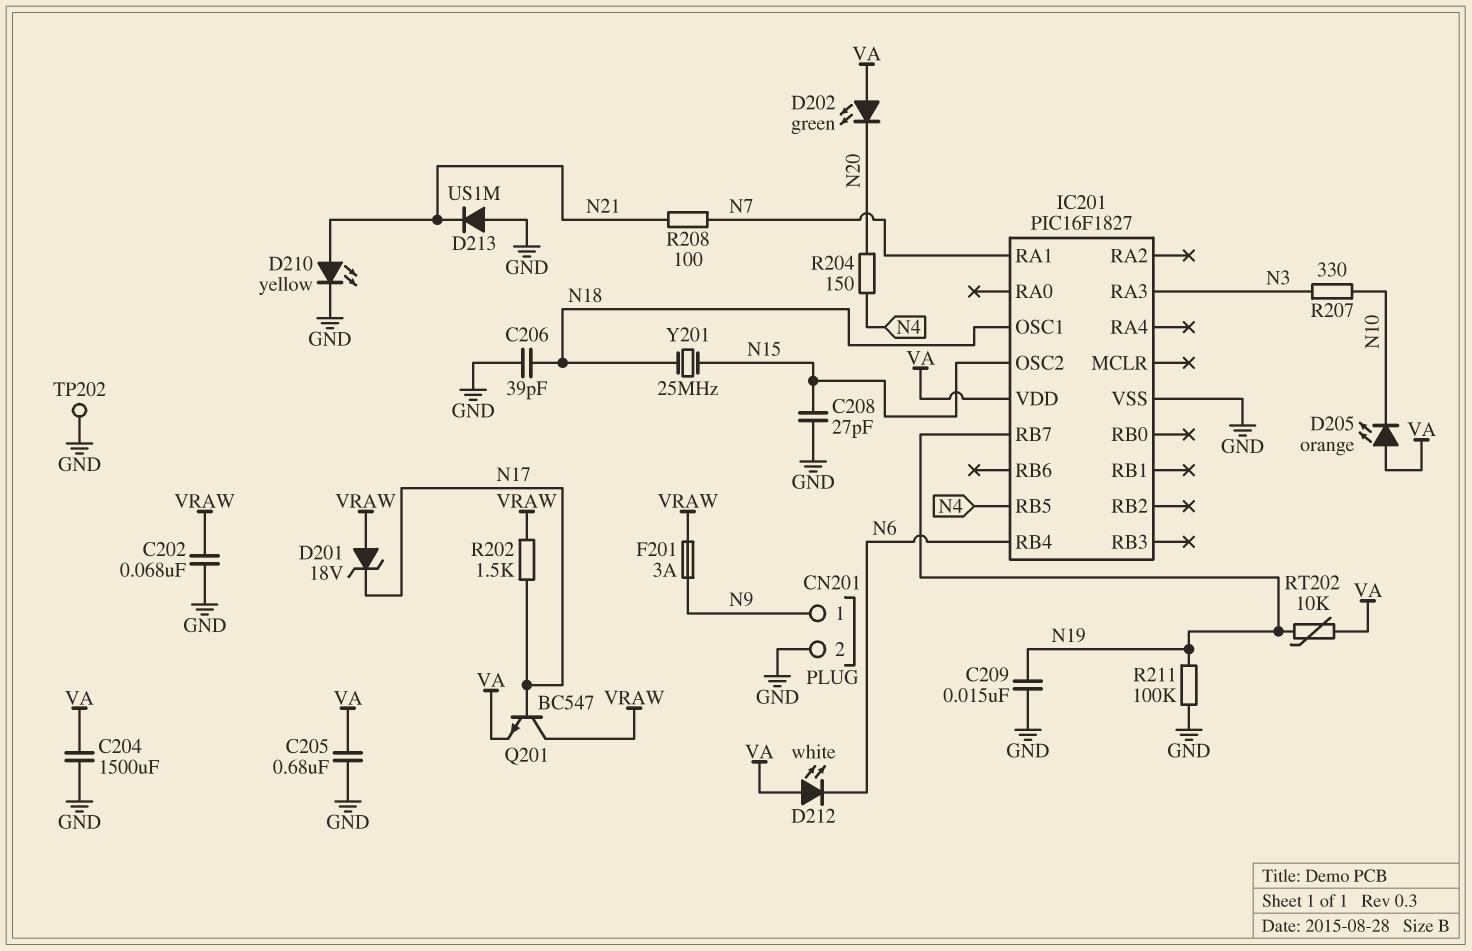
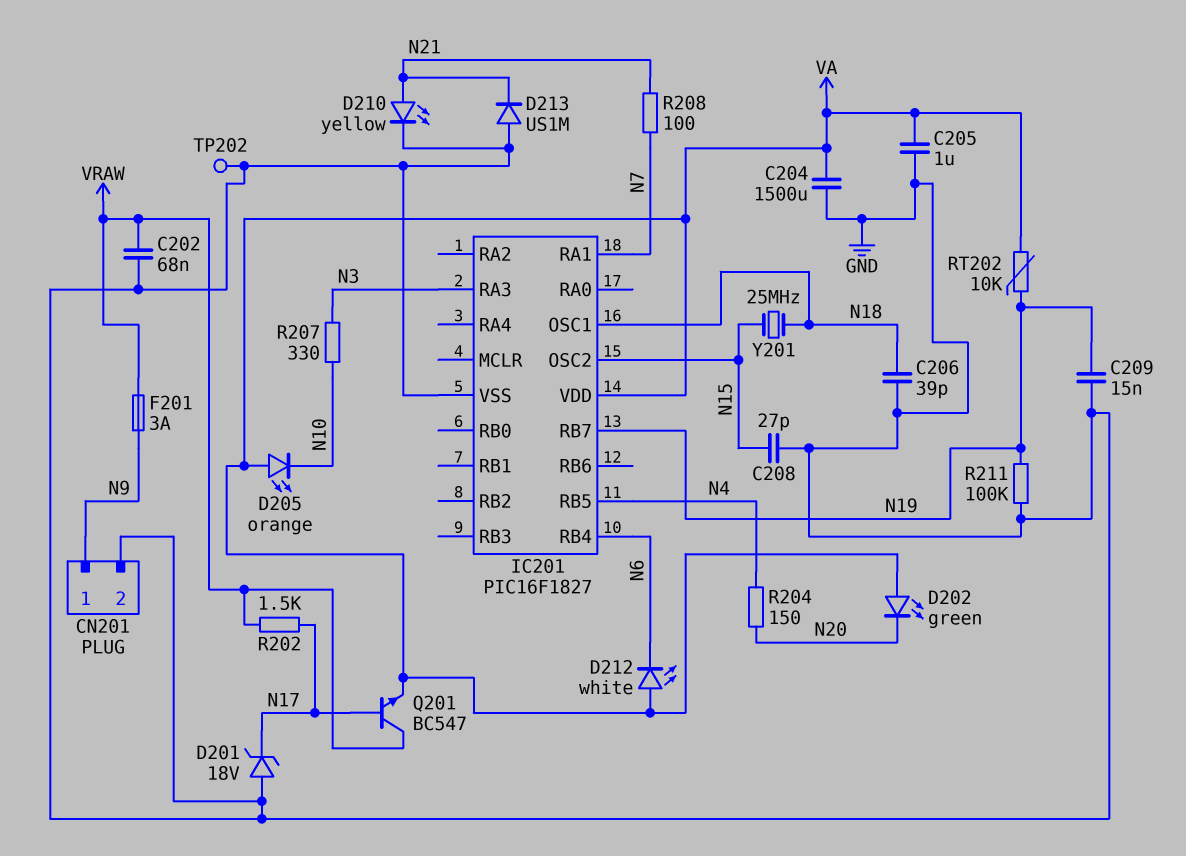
C205: 680nF (GND, VA) -> 1uF (GND, VA)
D201: zener 18V (A VRAW, K N17) -> zener 18V (A GND, K N17)

